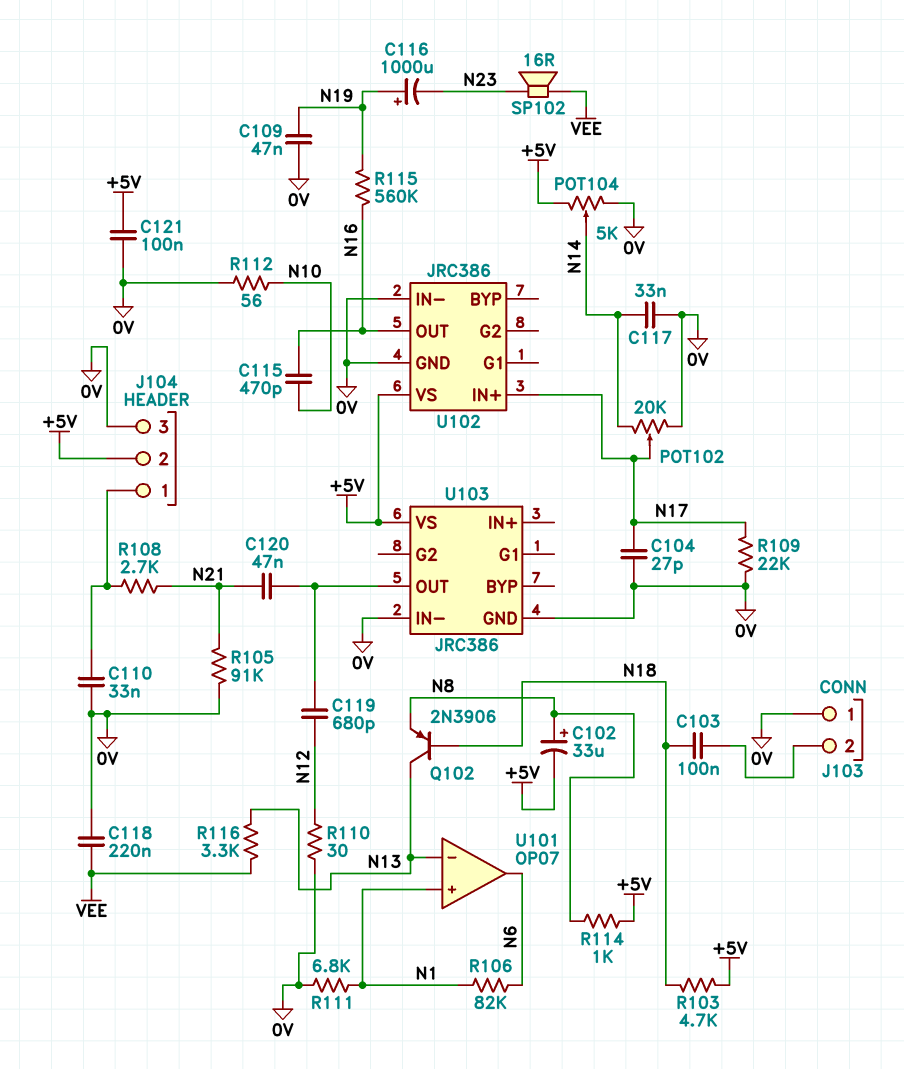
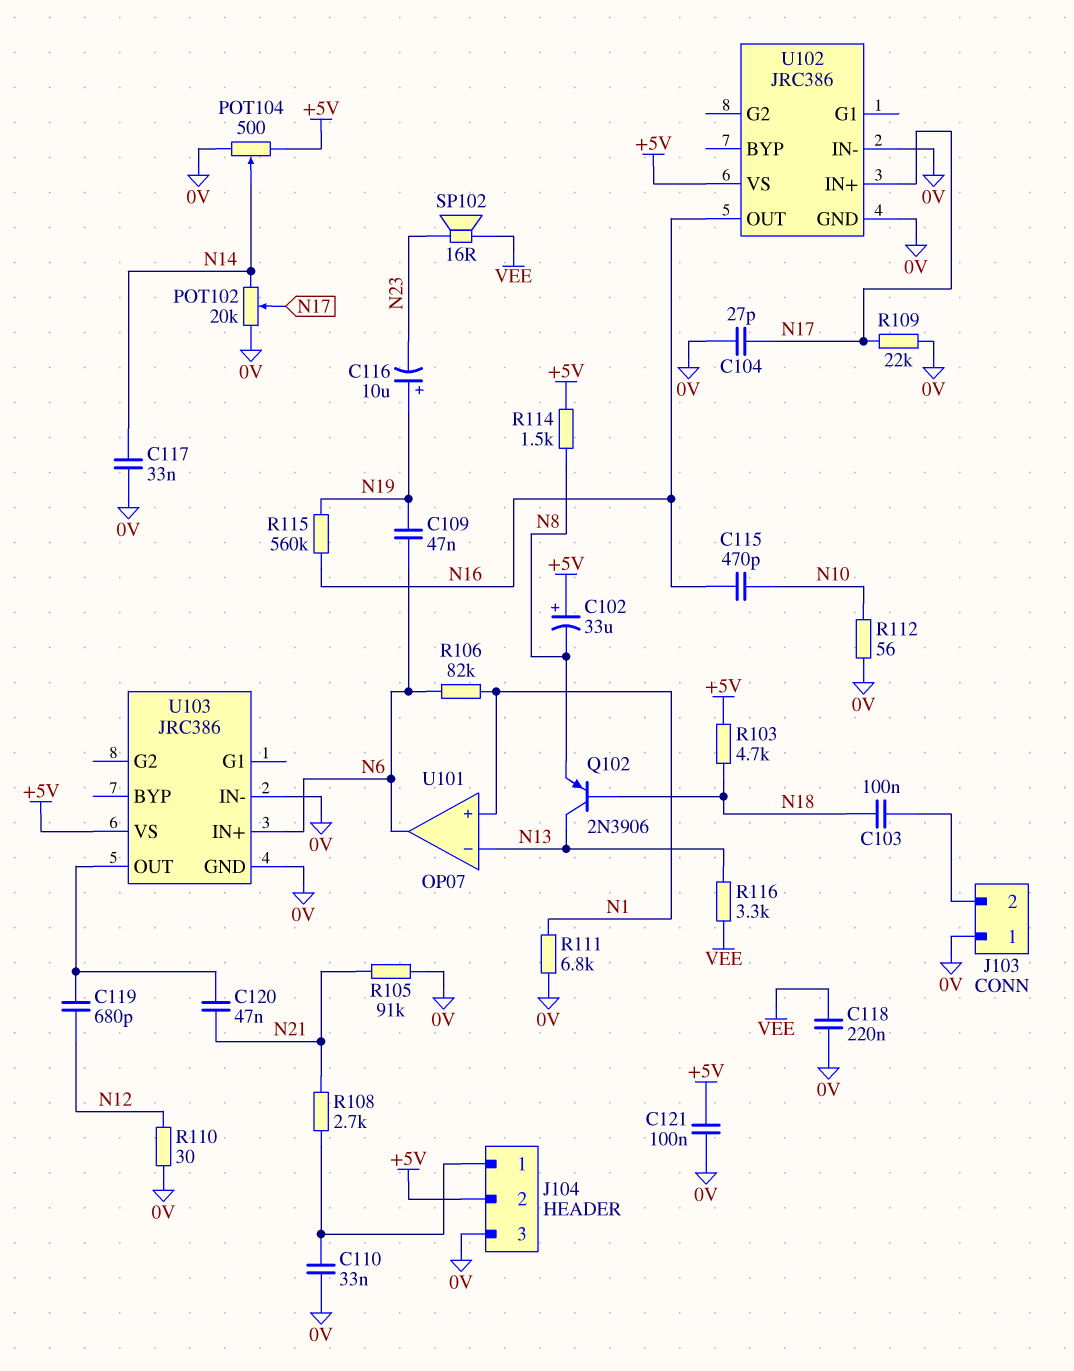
C102: 33uF (plus N8, minus +5V) -> 33uF (plus +5V, minus N8)
C109: 47nF (0V, N19) -> 47nF (N6, N19)
C116: 1000uF (plus N19, minus N23) -> 10uF (plus N19, minus N23)
POT104: 5k (+5V, 0V, wiper N14) -> 500 (+5V, 0V, wiper N14)
R114: 1k (+5V, N8) -> 1.5k (+5V, N8)
U103 pin IN+: none -> N6

